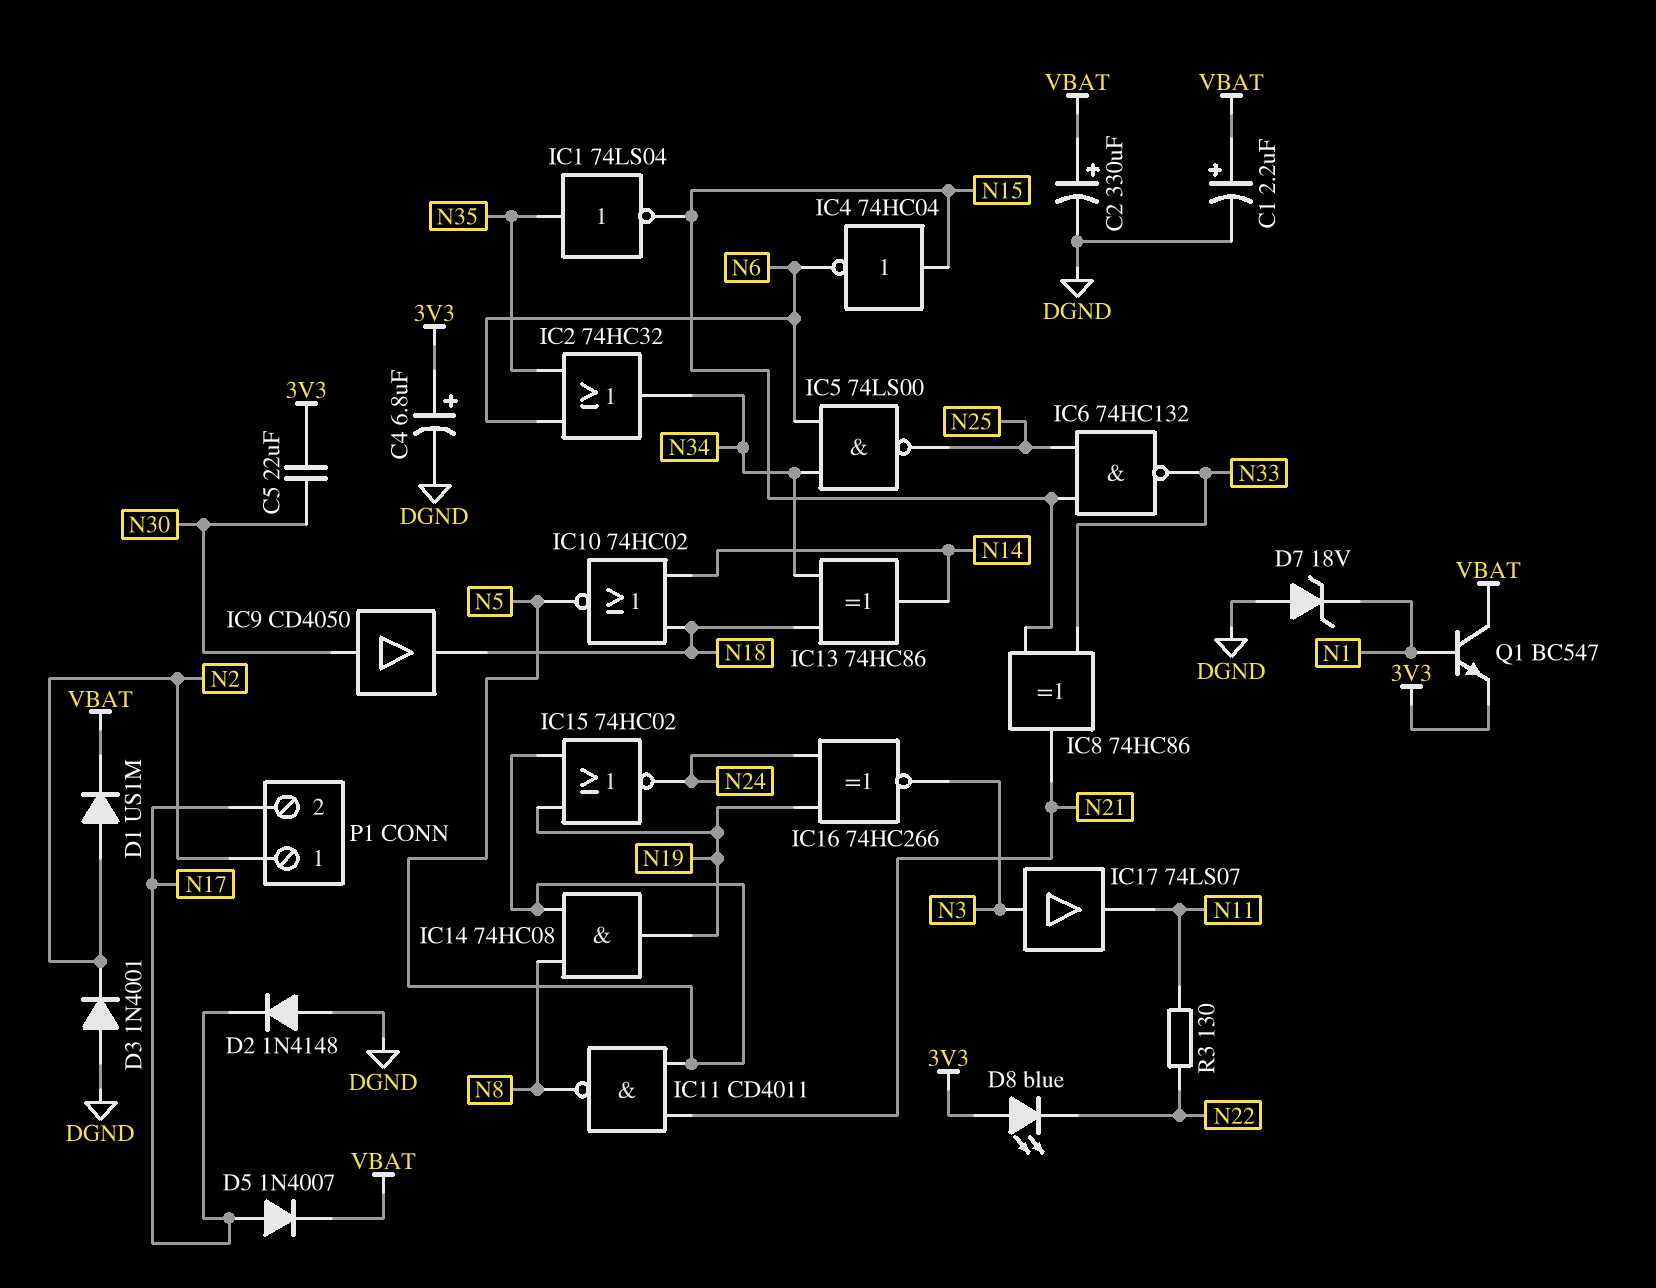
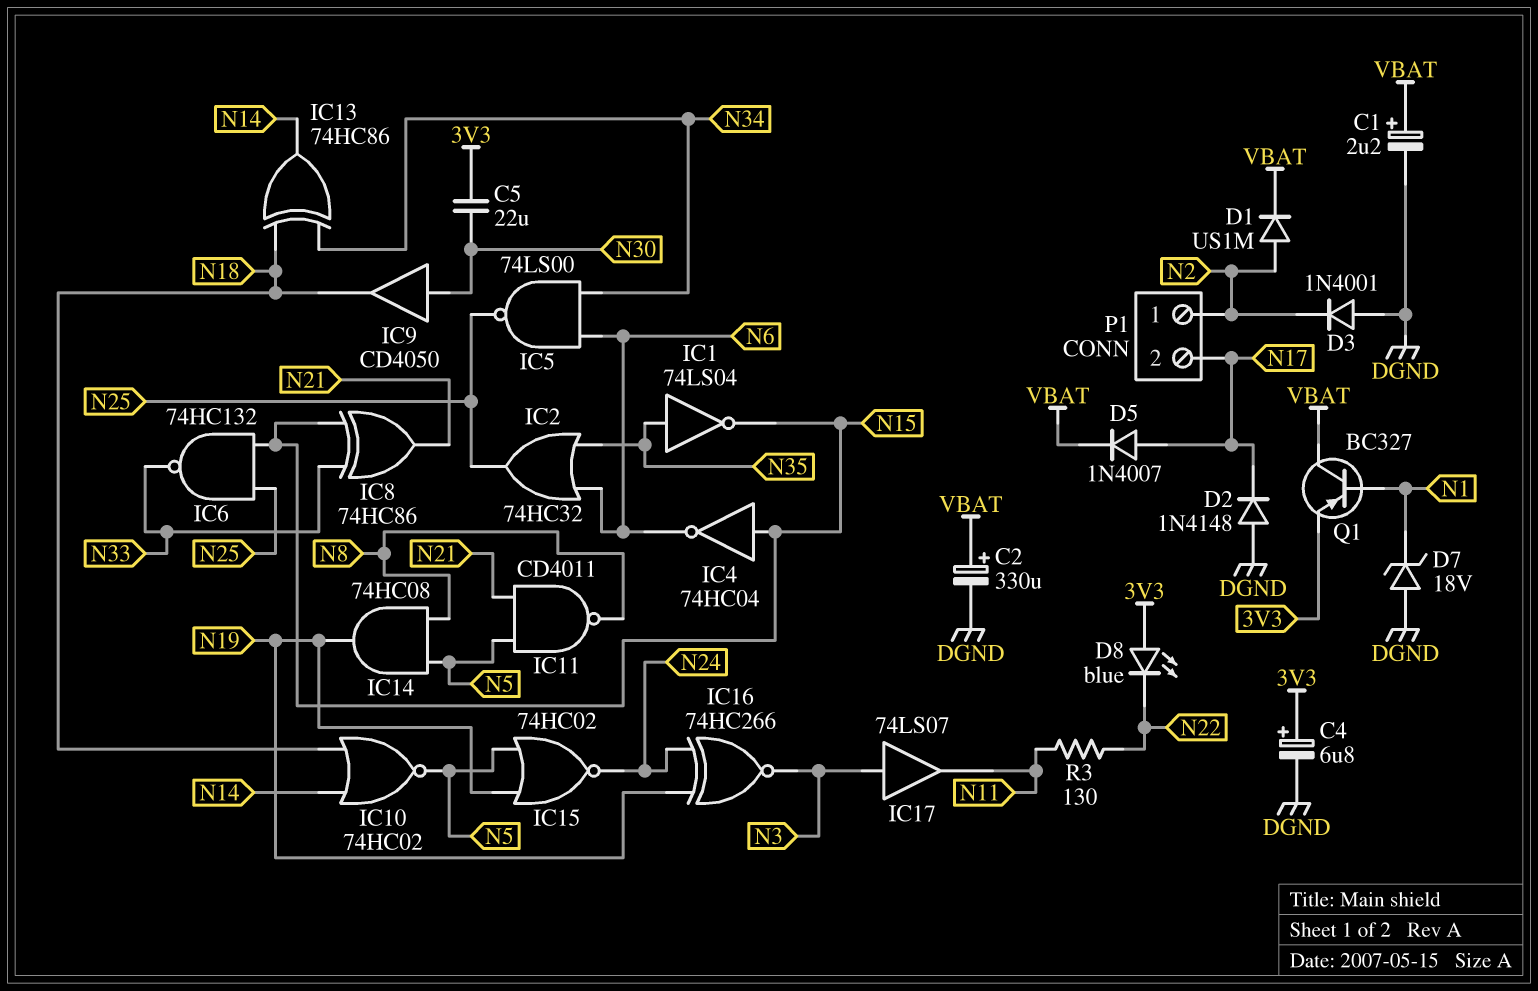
IC2: OR 74HC32 (in N6, in N35, out N34) -> OR 74HC32 (in N6, in N35, out N25)
Q1: NPN BC547 (B N1, C VBAT, E 3V3) -> PNP BC327 (B N1, C VBAT, E 3V3)

